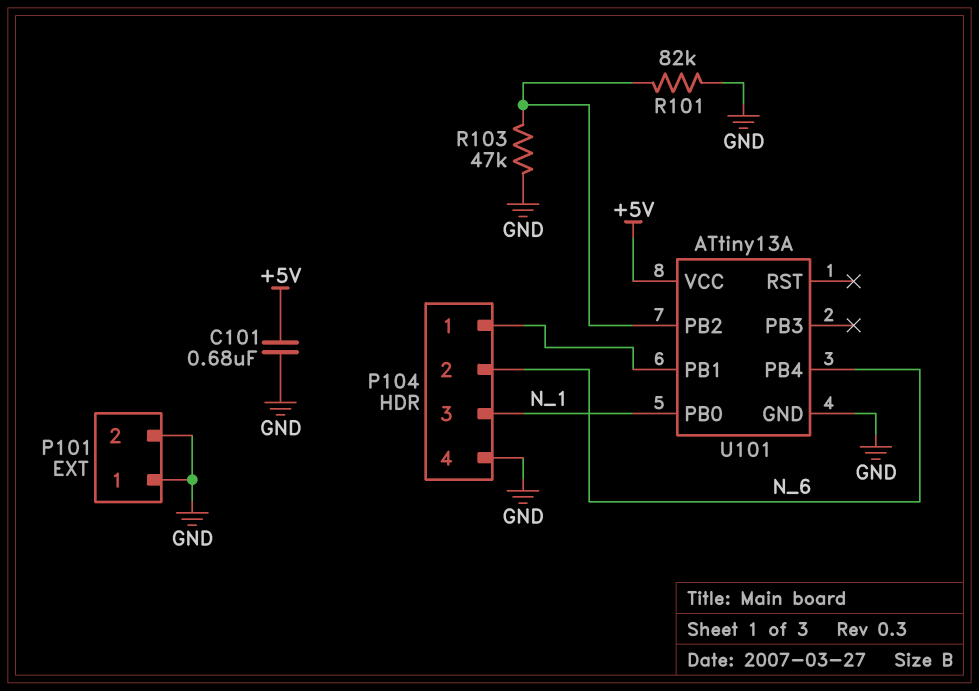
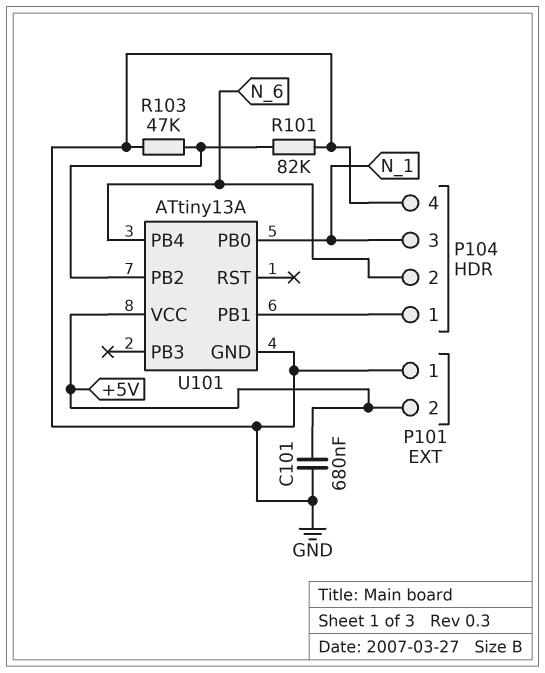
P101 pin 2: GND -> +5V

